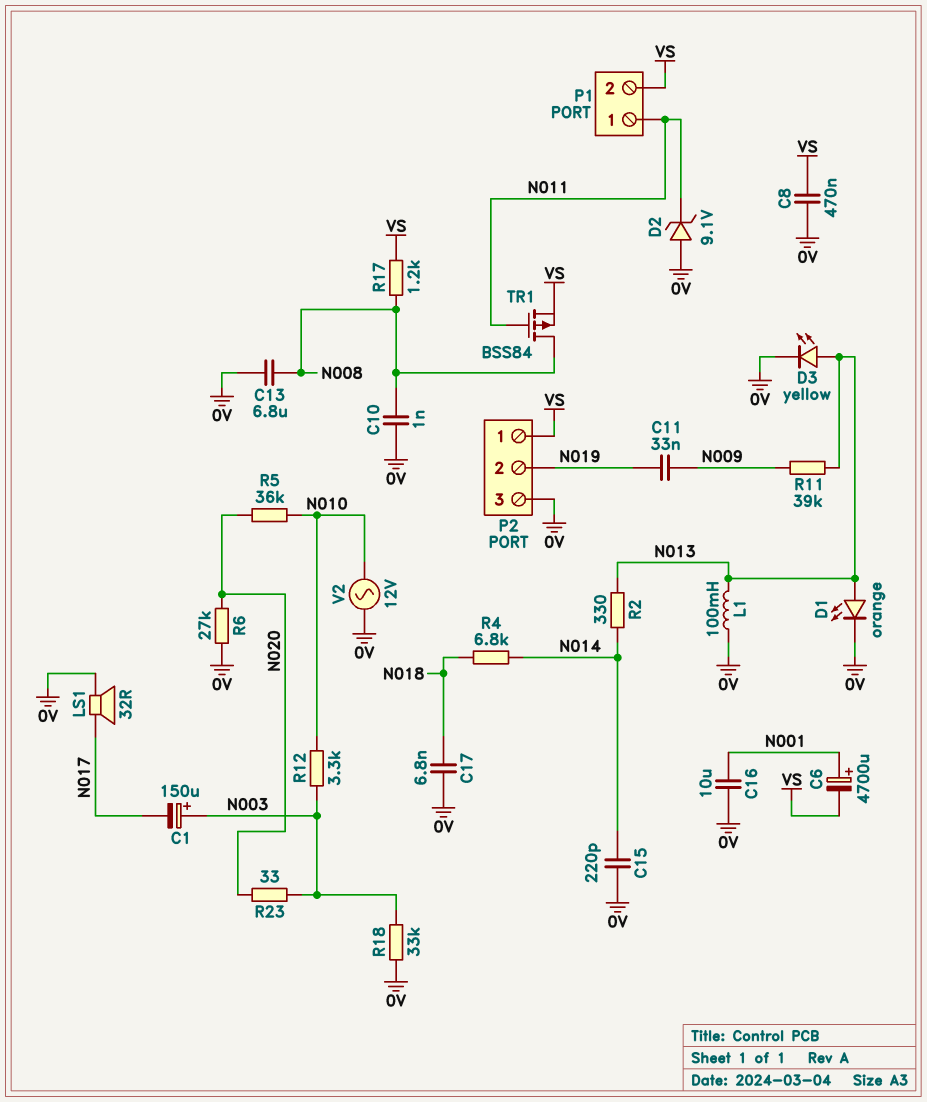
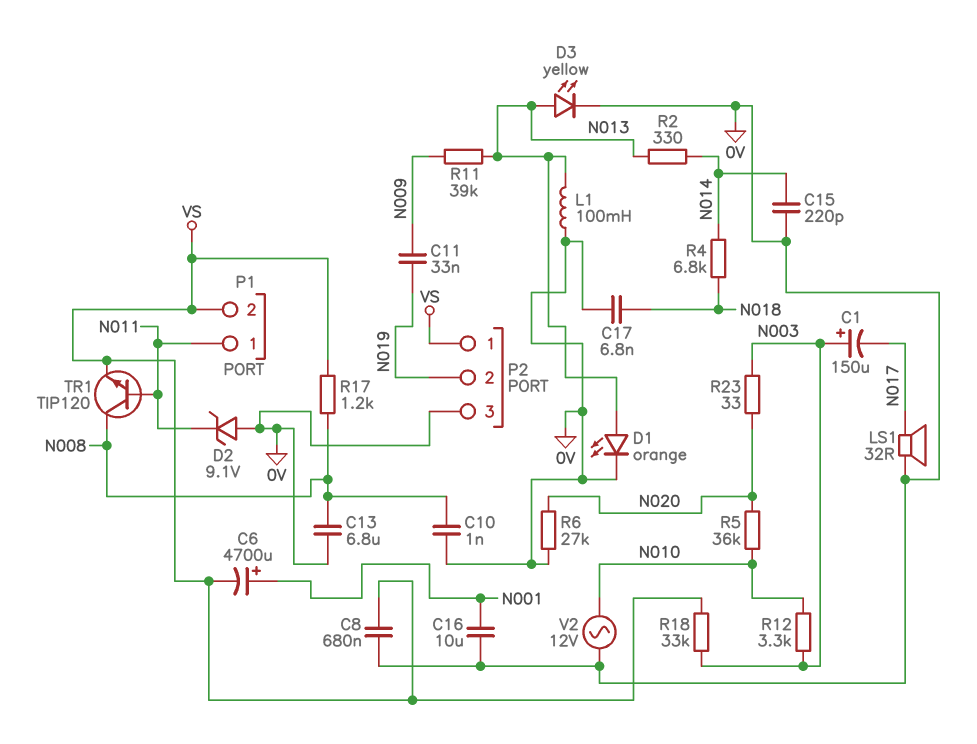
C8: 470nF (0V, VS) -> 680nF (0V, VS)
R18: 33k (0V, N003) -> 33k (N003, VS)
TR1: PMOS BSS84 (G N011, D N008, S VS) -> NPN TIP120 (B N011, C N008, E VS)

